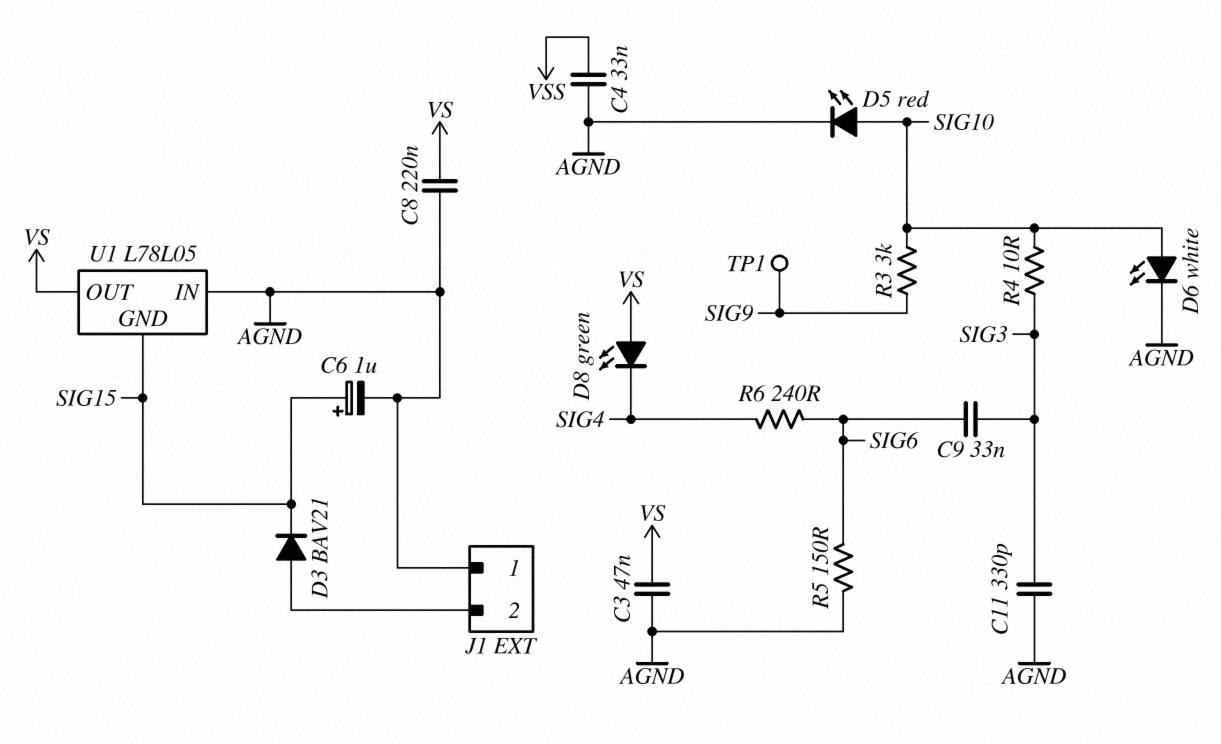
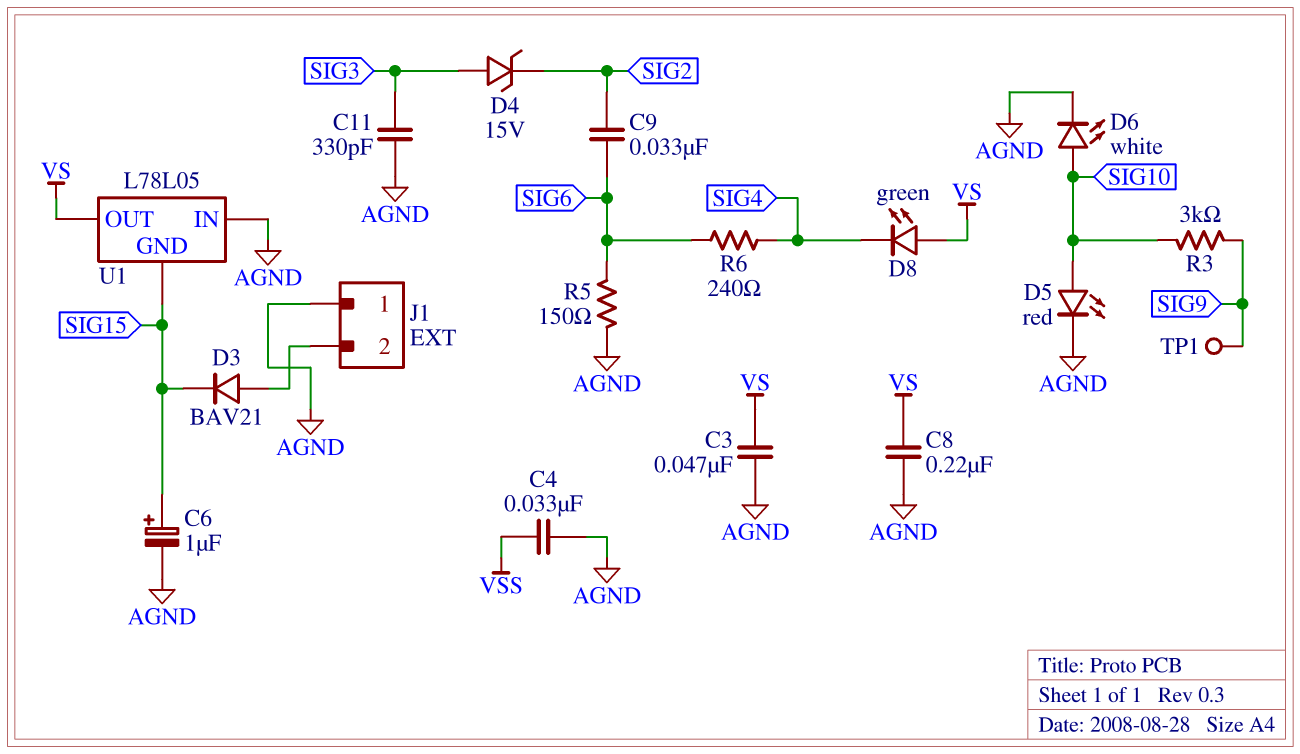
C9: 33nF (SIG3, SIG6) -> 33nF (SIG2, SIG6)
D4: none -> zener 15V (A SIG3, K SIG2)
R4: 10 (SIG3, SIG10) -> none

